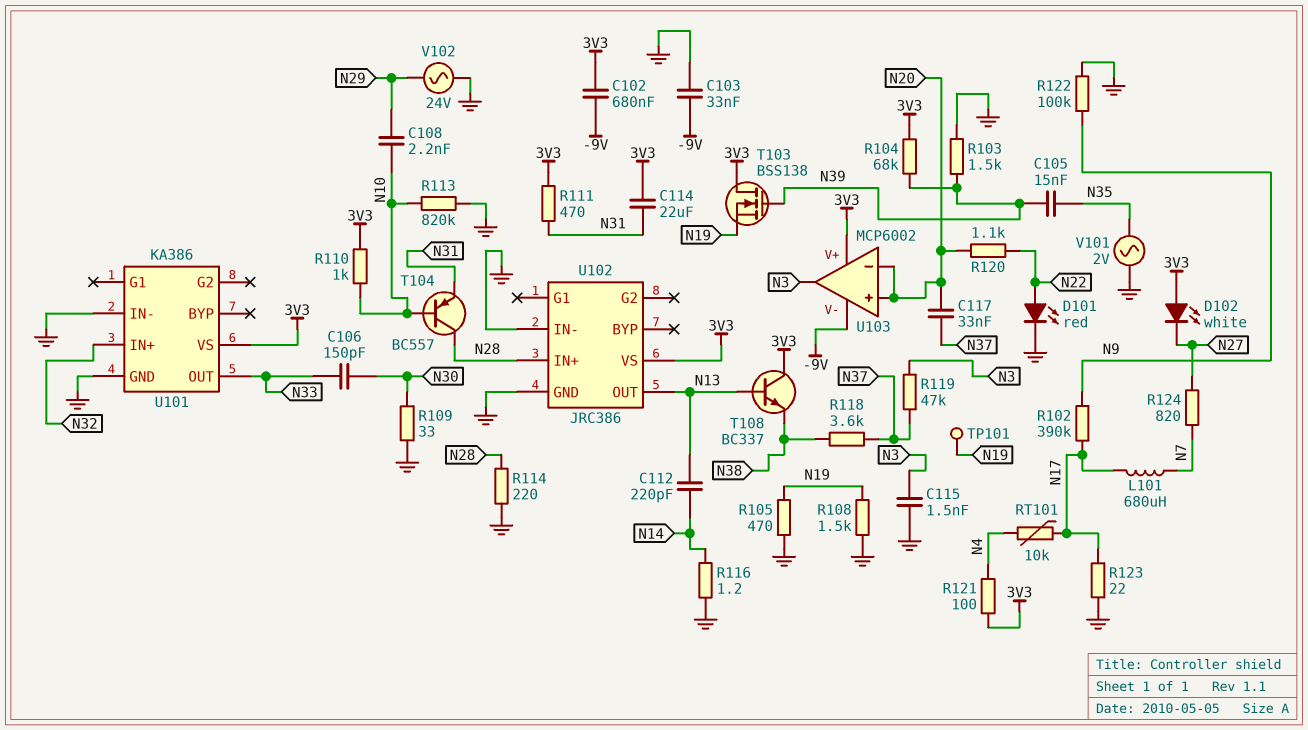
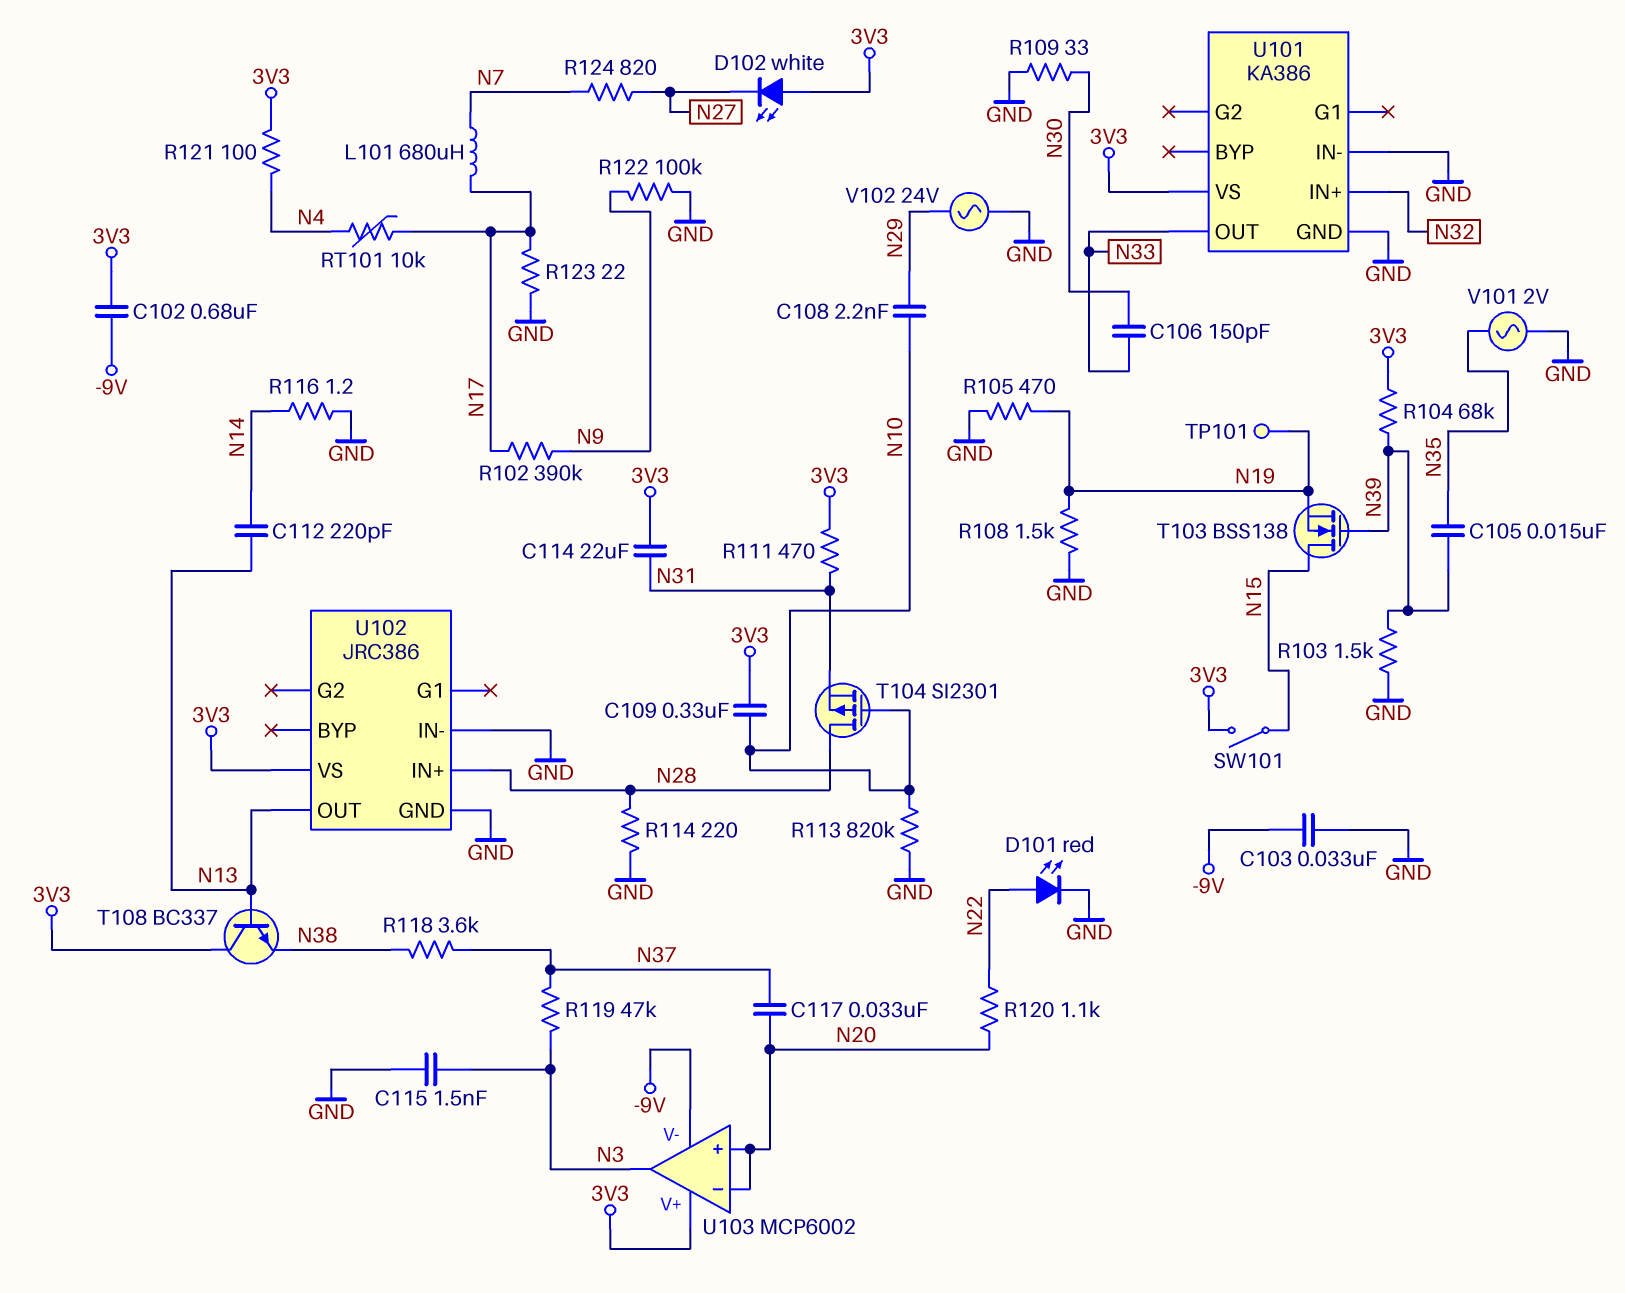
C109: none -> 330nF (3V3, N10)
R110: 1k (3V3, N10) -> none
SW101: none -> switch (3V3, N15)
T103: NMOS BSS138 (G N39, D 3V3, S N19) -> NMOS BSS138 (G N39, D N15, S N19)
T104: PNP BC557 (B N10, C N28, E N31) -> PMOS SI2301 (G N10, D N28, S N31)

